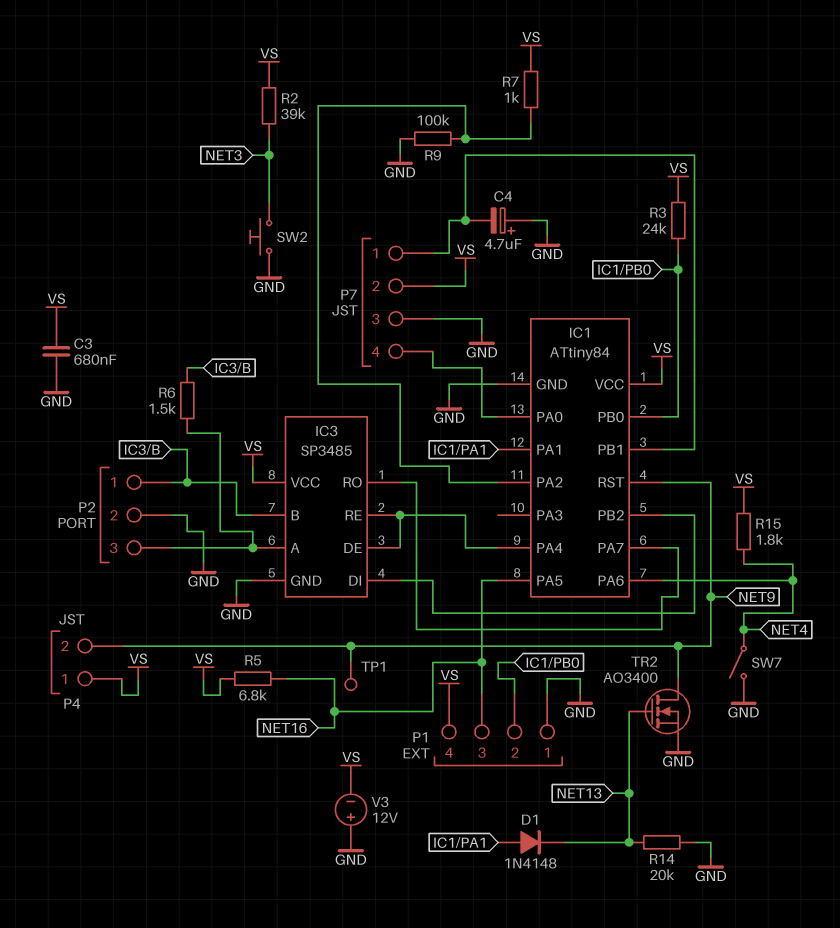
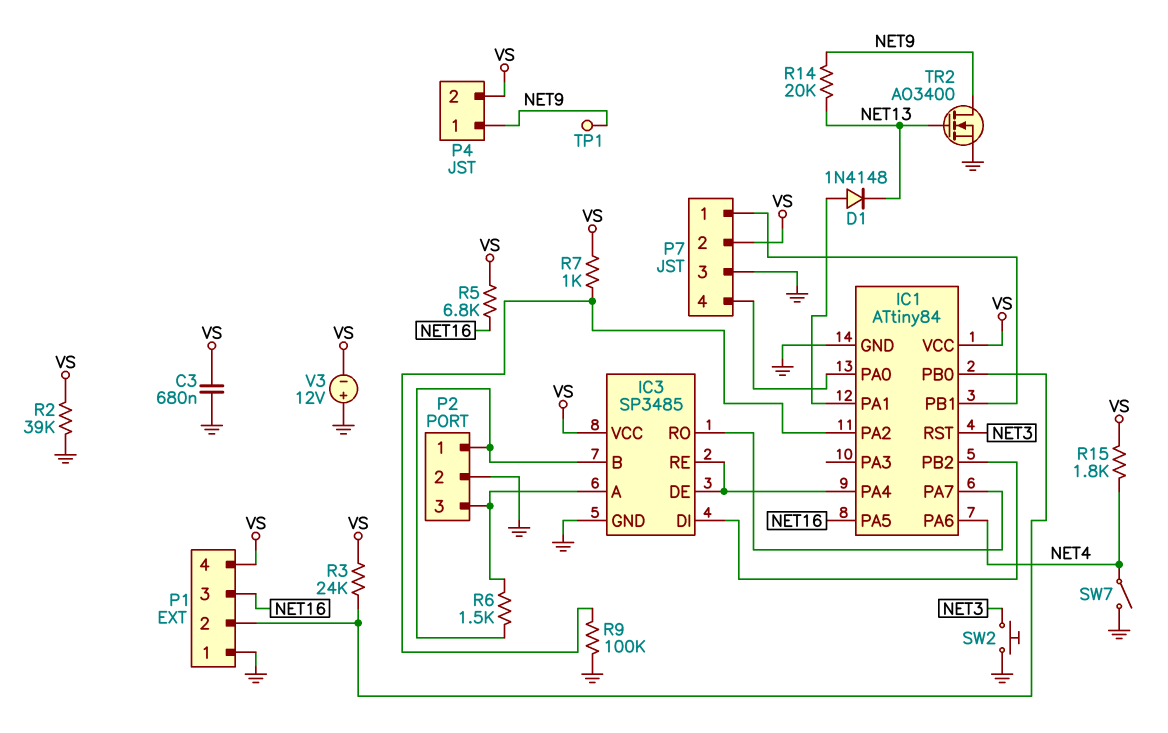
C4: 4.7uF (plus GND, minus IC1/PB1) -> none
IC1 pin RST: NET9 -> NET3
P4 pin 1: VS -> NET9
P4 pin 2: NET9 -> VS
R2: 39k (NET3, VS) -> 39k (GND, VS)
R14: 20k (GND, NET13) -> 20k (NET9, NET13)

